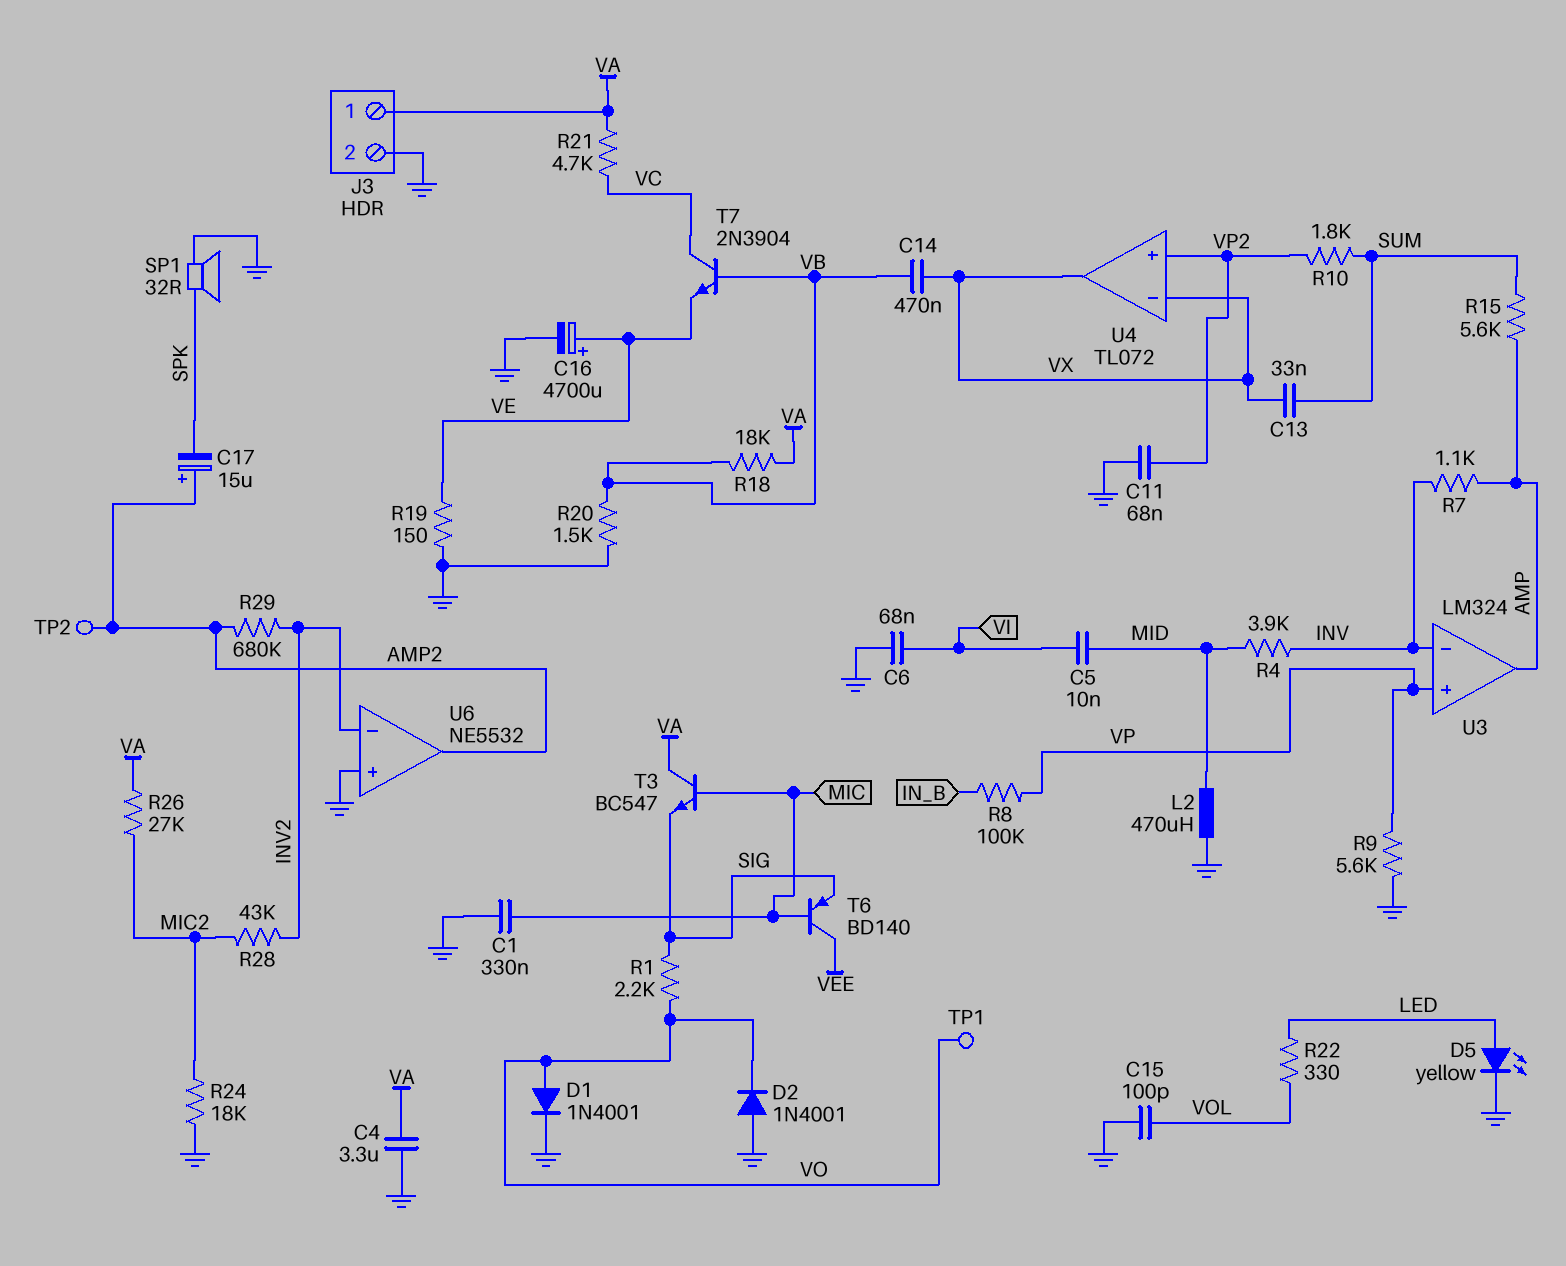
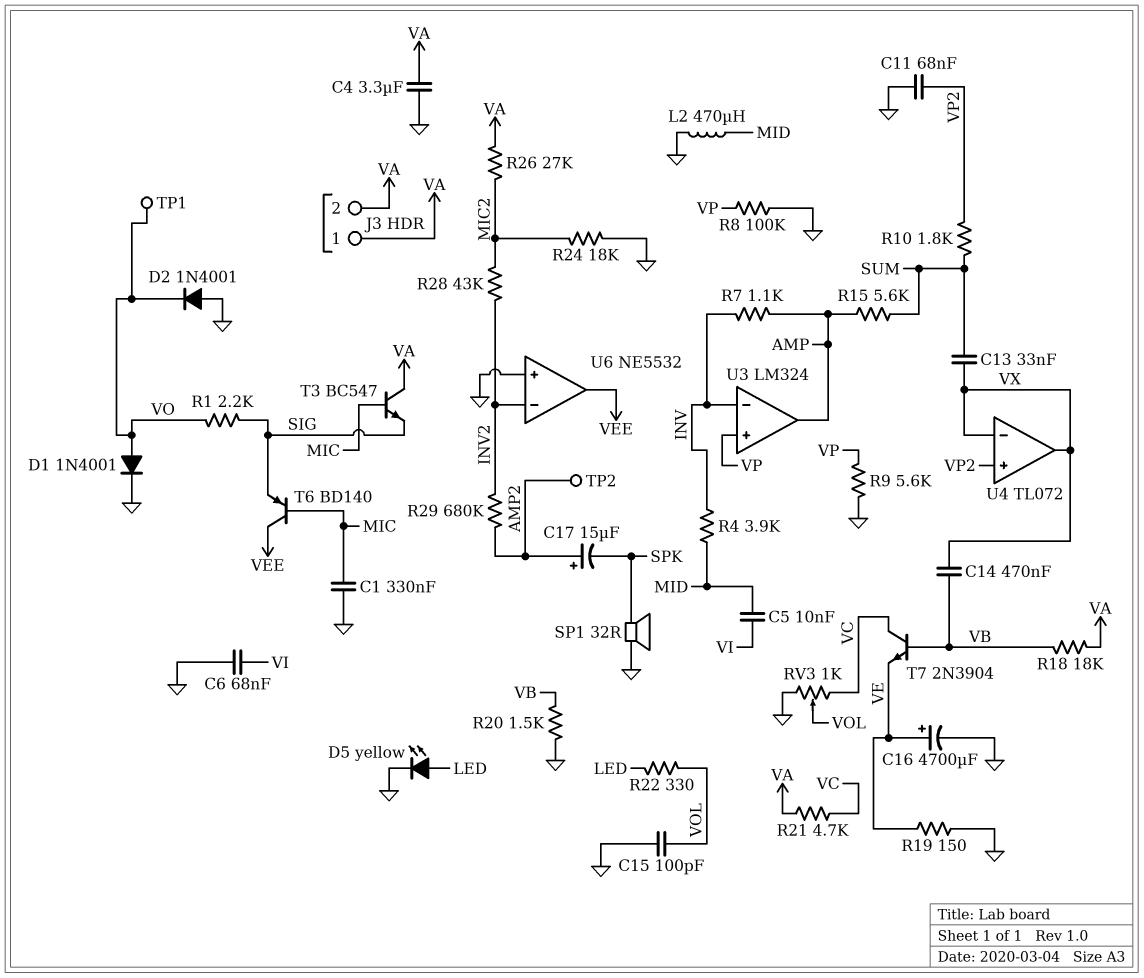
J3 pin 2: GND -> VA
R8: 100k (IN_B, VP) -> 100k (GND, VP)
RV3: none -> 1k (GND, VC, wiper VOL)
U6 pin out: AMP2 -> VEE

